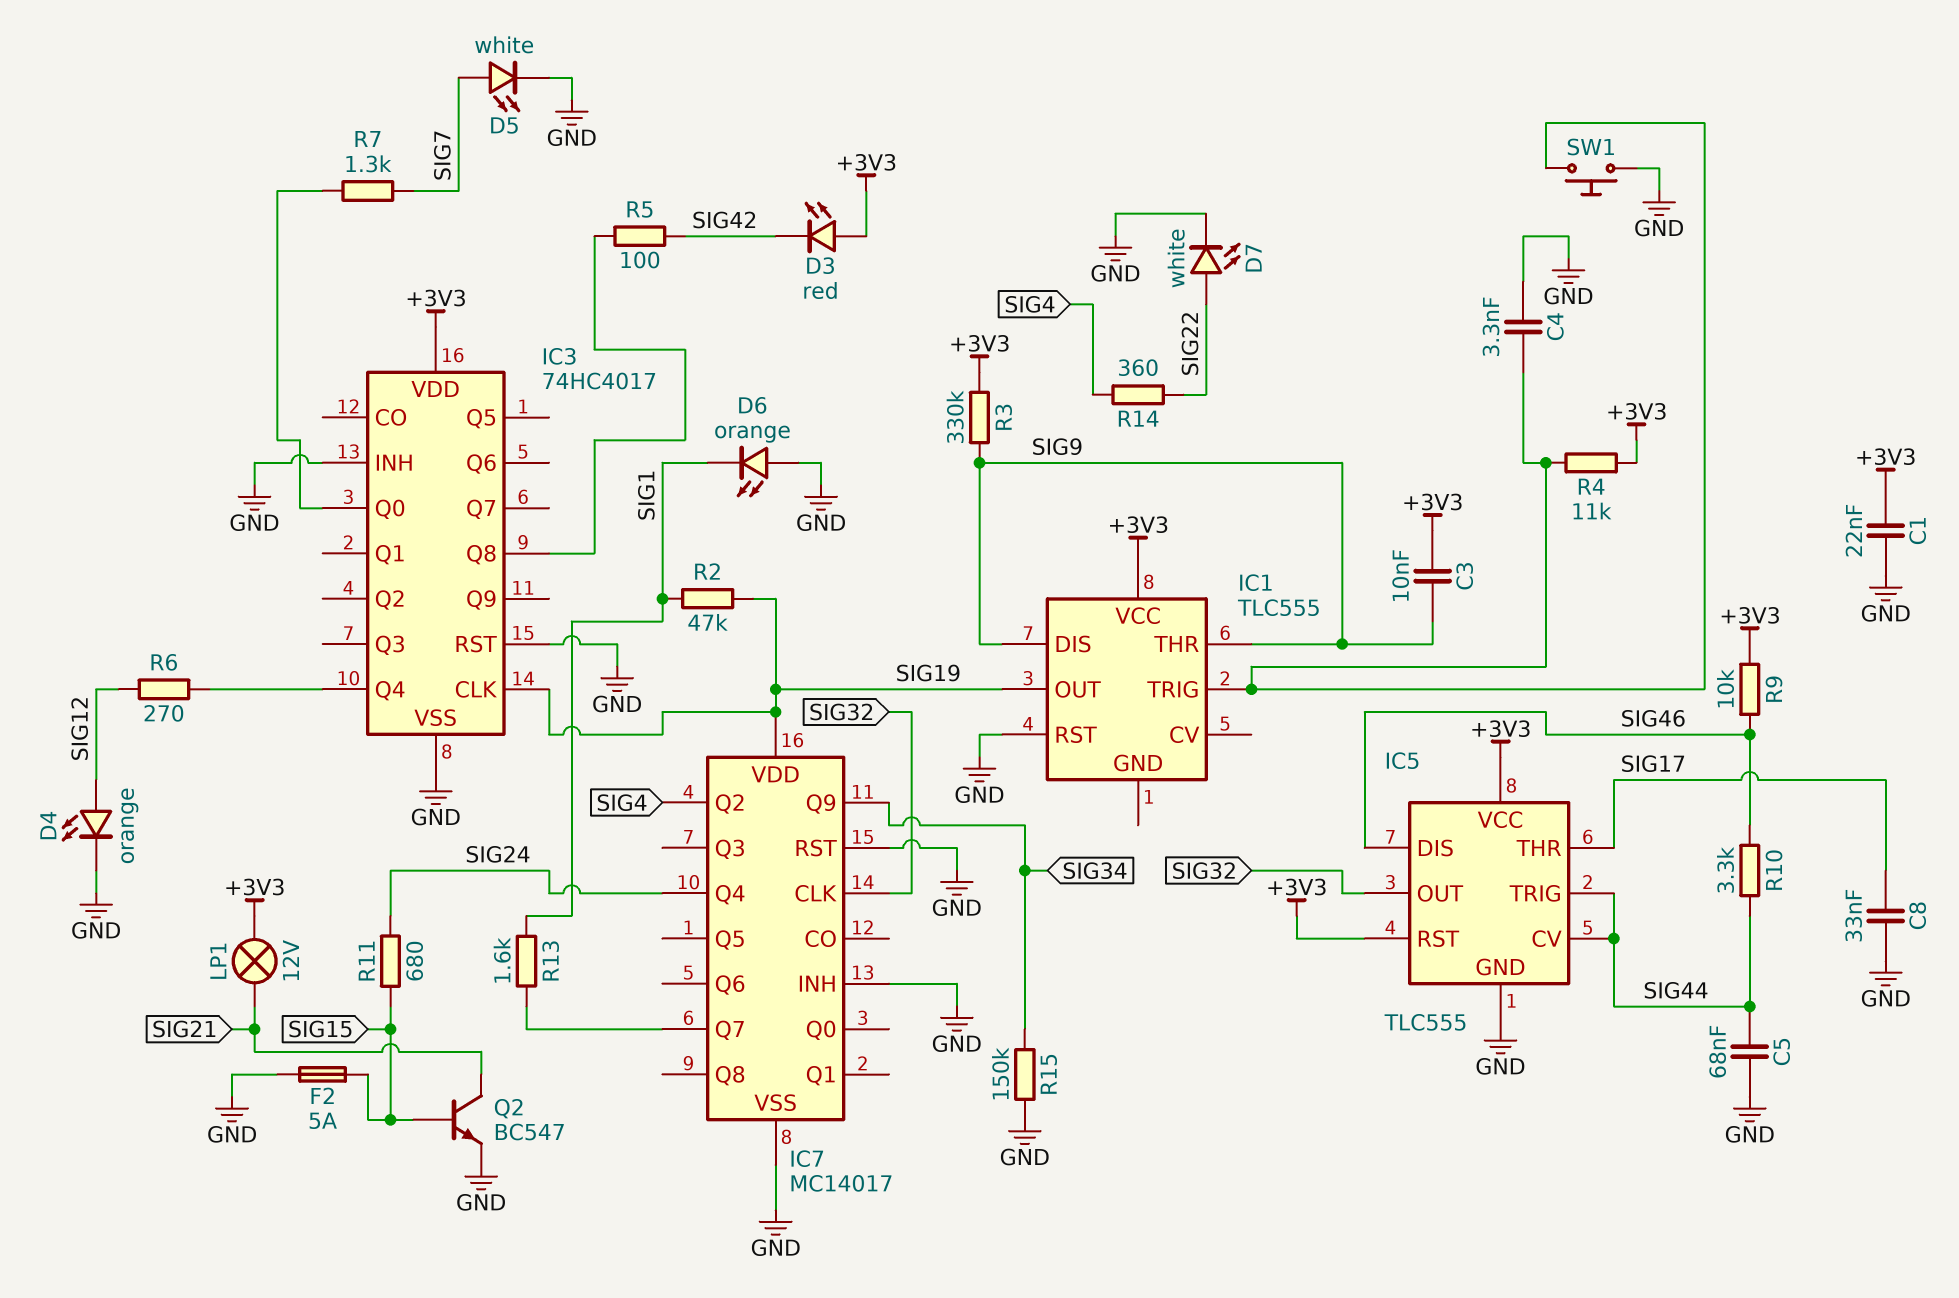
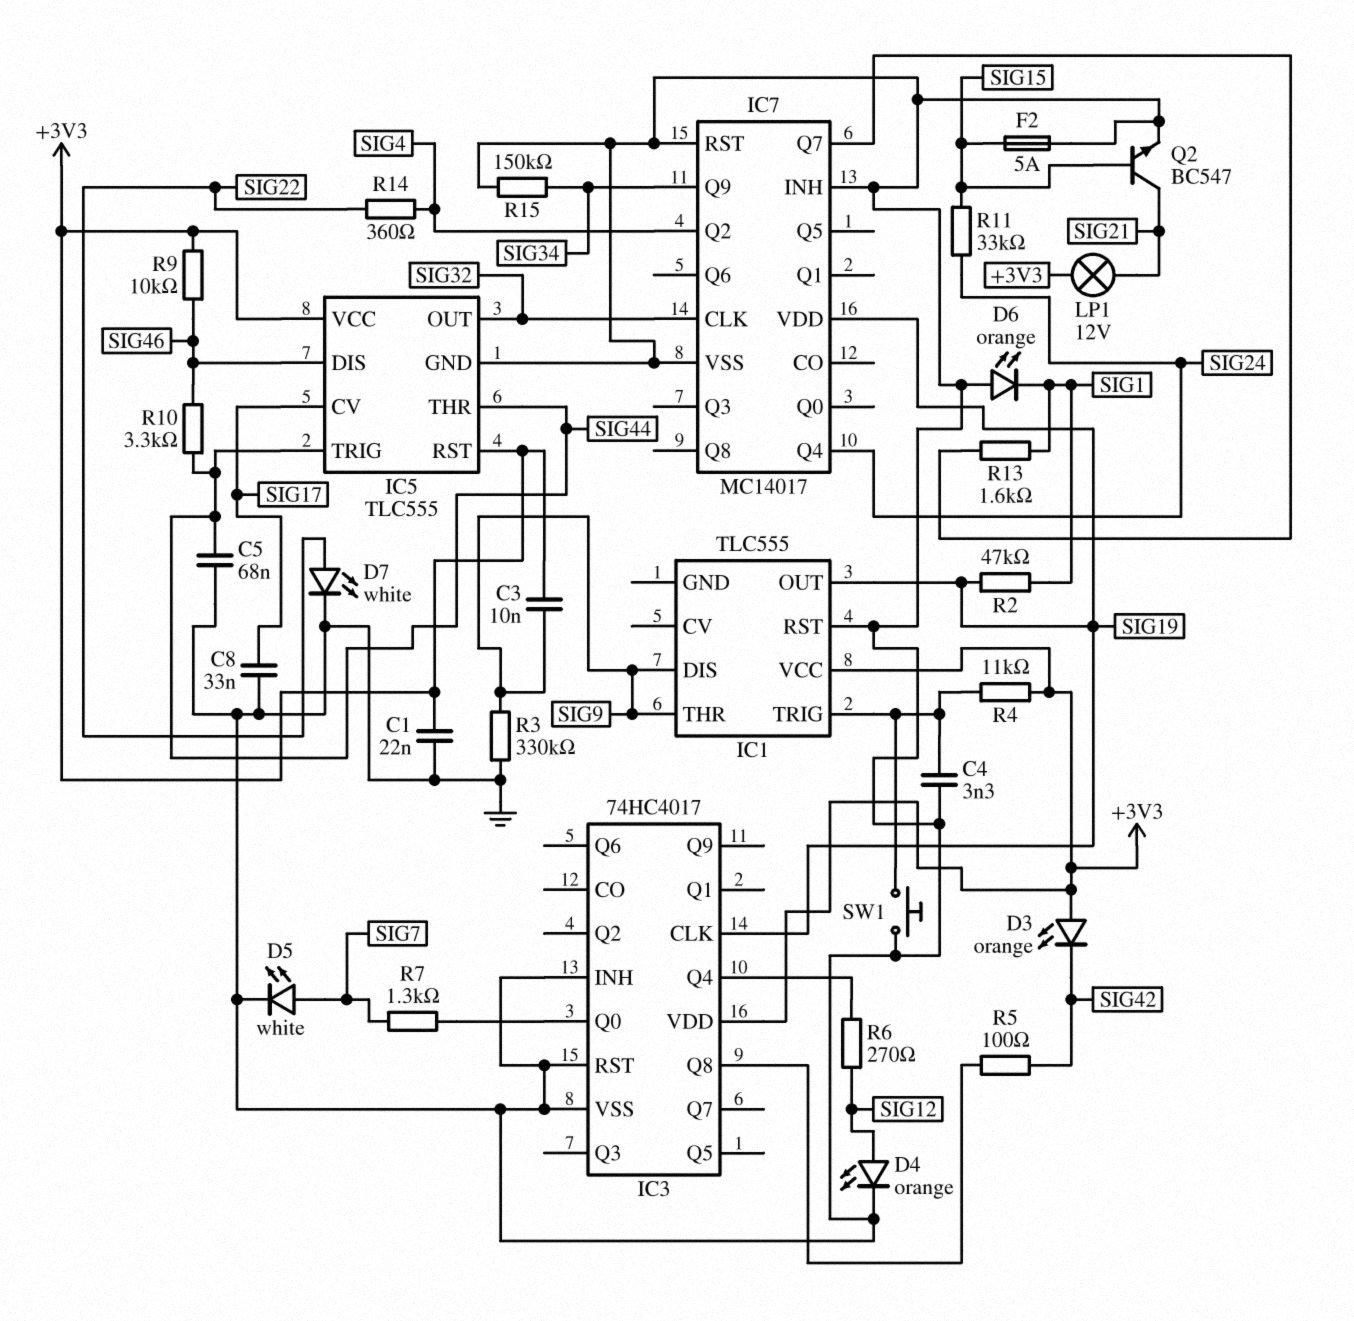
D3: LED red (A +3V3, K SIG42) -> LED orange (A +3V3, K SIG42)
IC5 pin CV: SIG44 -> SIG17
IC5 pin THR: SIG17 -> SIG44
R3: 330k (+3V3, SIG9) -> 330k (GND, SIG9)
R11: 680 (SIG15, SIG24) -> 33k (SIG15, SIG24)

